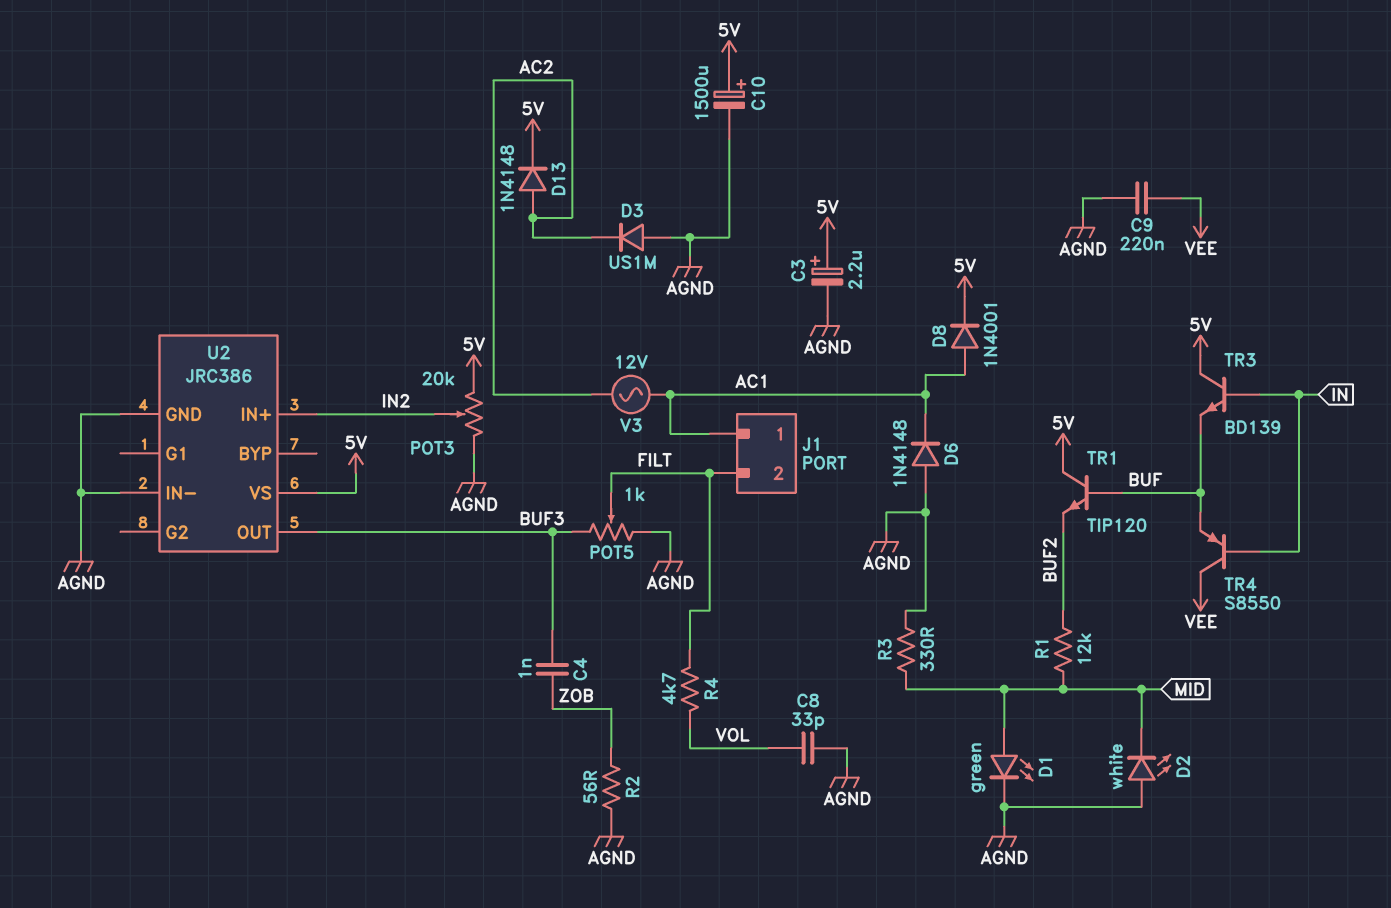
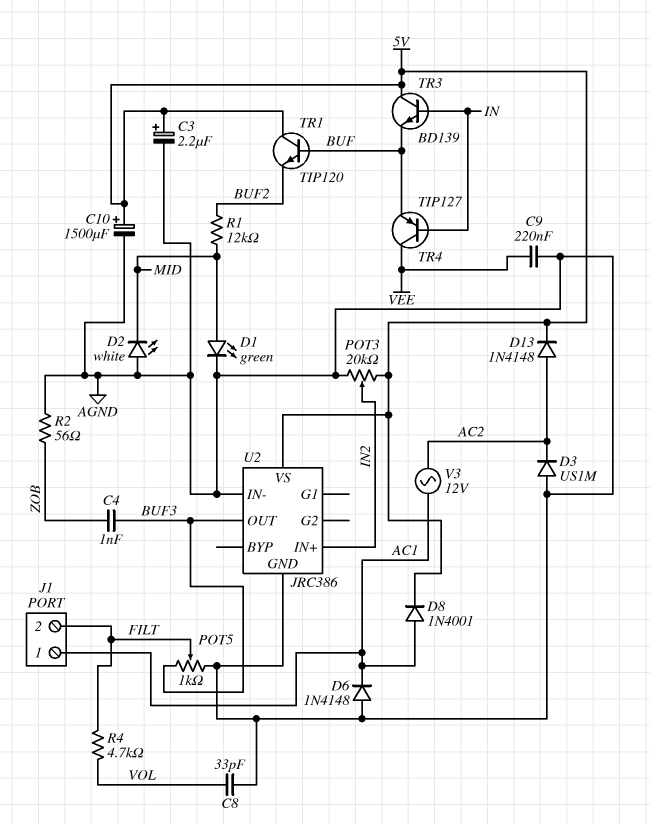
R3: 330 (AGND, MID) -> none
TR4: PNP S8550 (B IN, C VEE, E BUF) -> PNP TIP127 (B IN, C VEE, E BUF)

